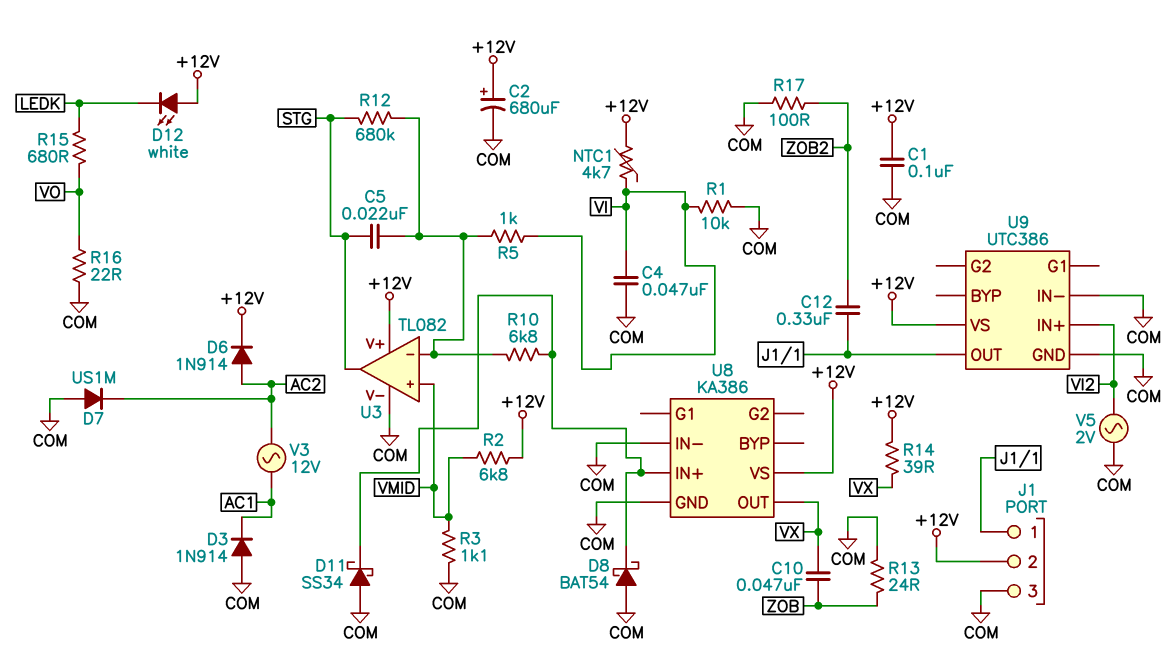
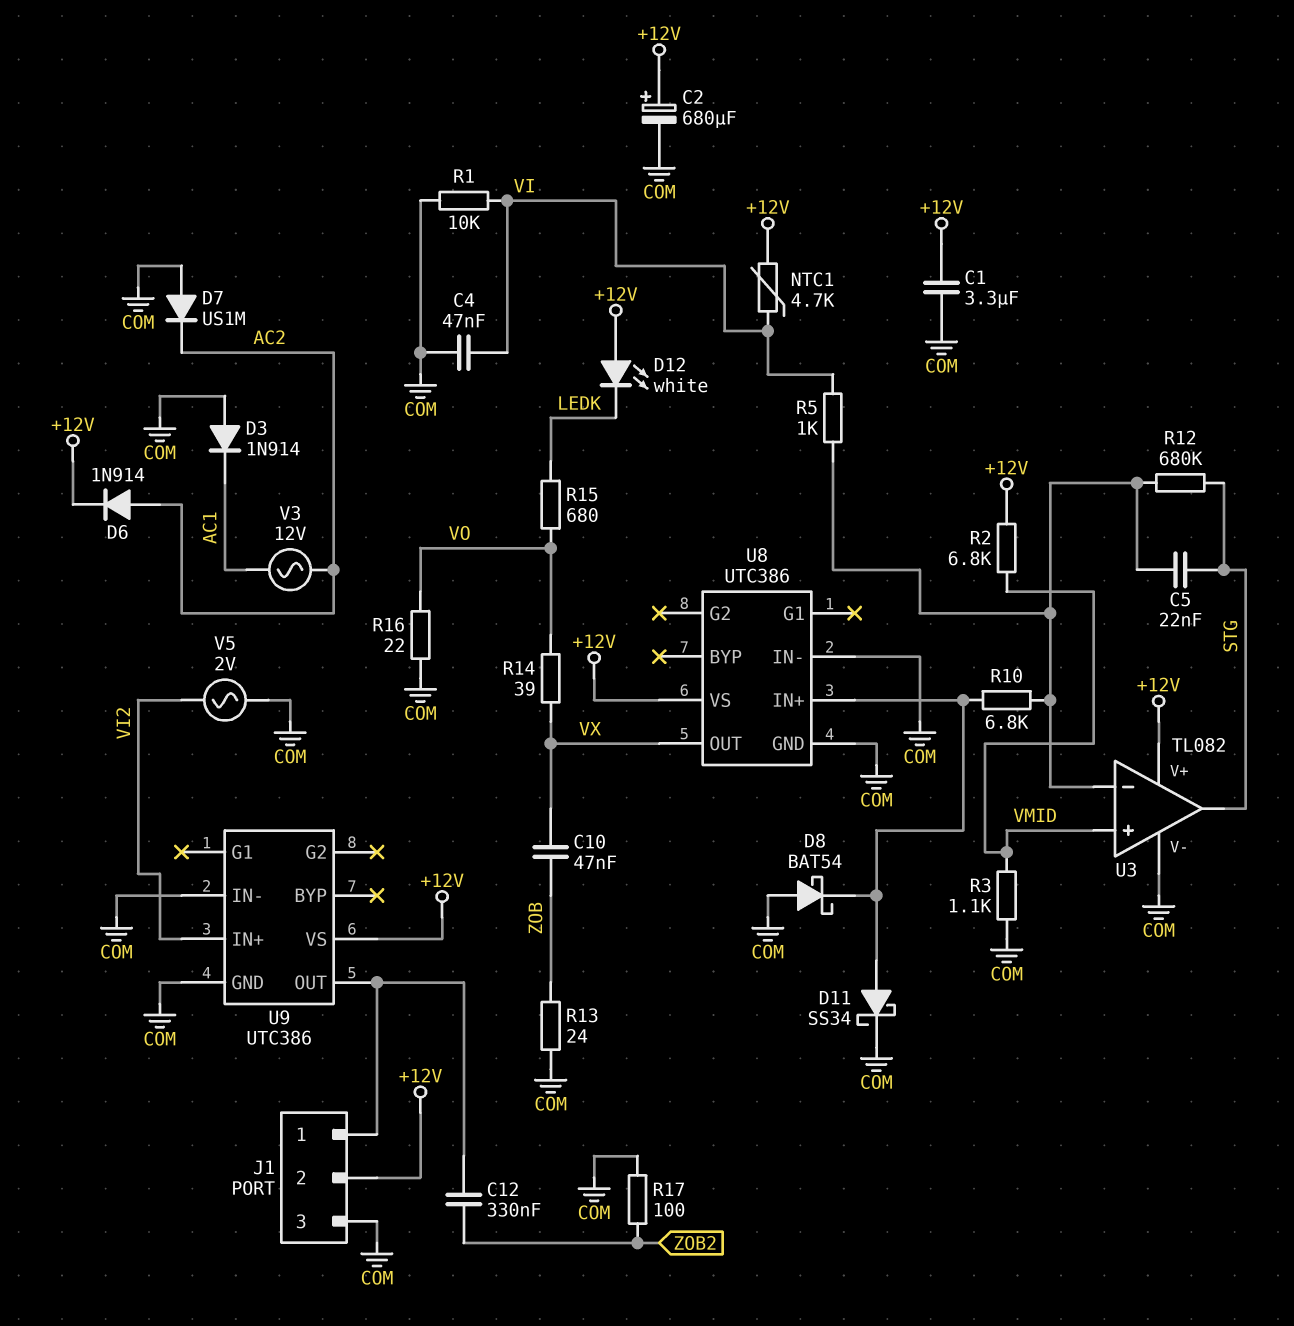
C1: 100nF (+12V, COM) -> 3.3uF (+12V, COM)
D11: schottky SS34 (A COM, K U8/IN+) -> schottky SS34 (A U8/IN+, K COM)
R14: 39 (+12V, VX) -> 39 (VO, VX)
U8: KA386 -> UTC386

